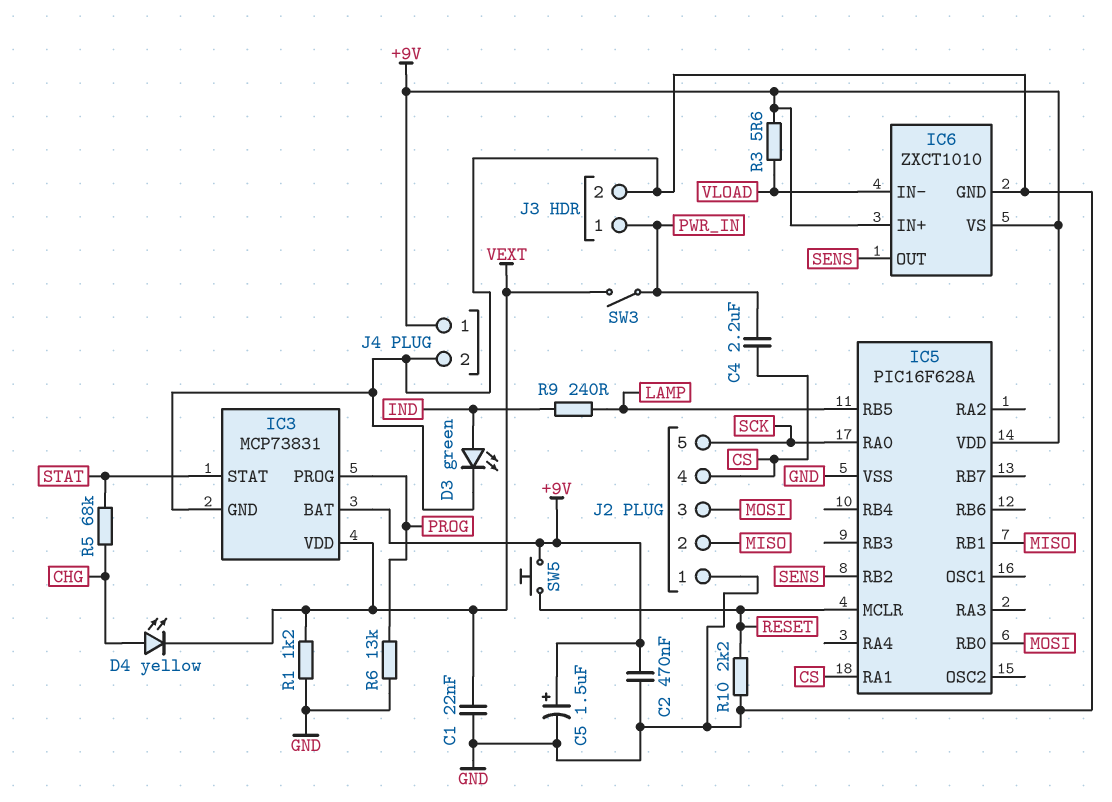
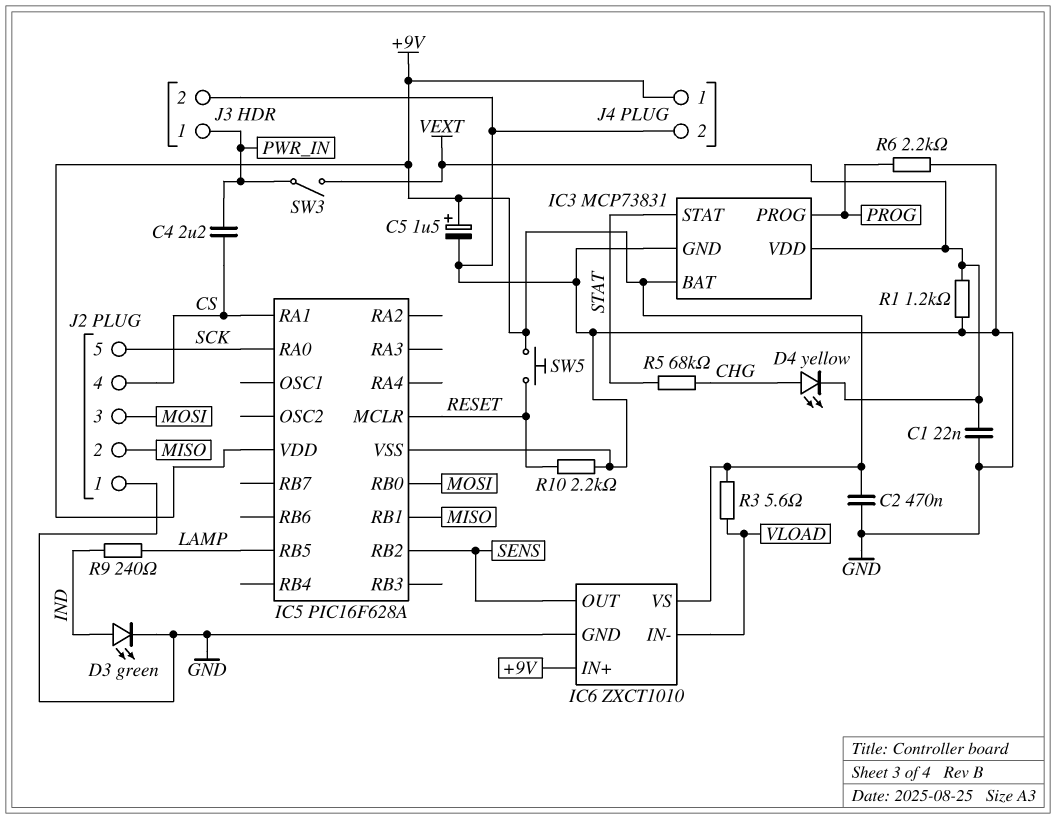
R6: 13k (GND, PROG) -> 2.2k (GND, PROG)

